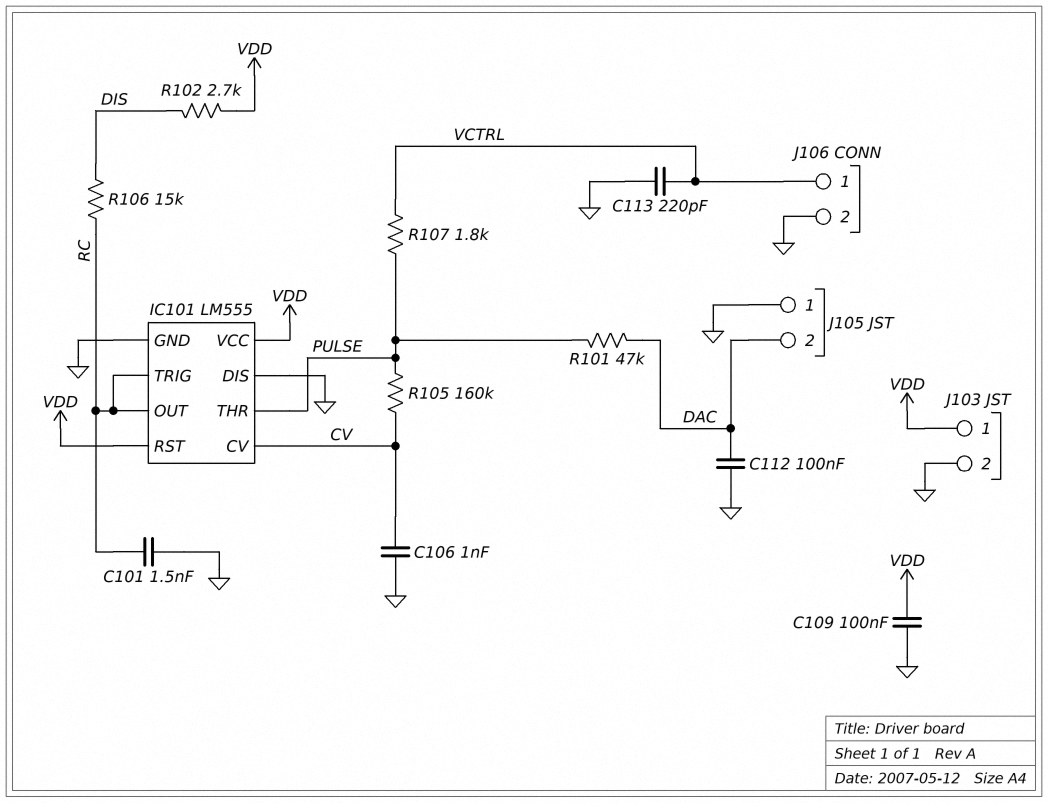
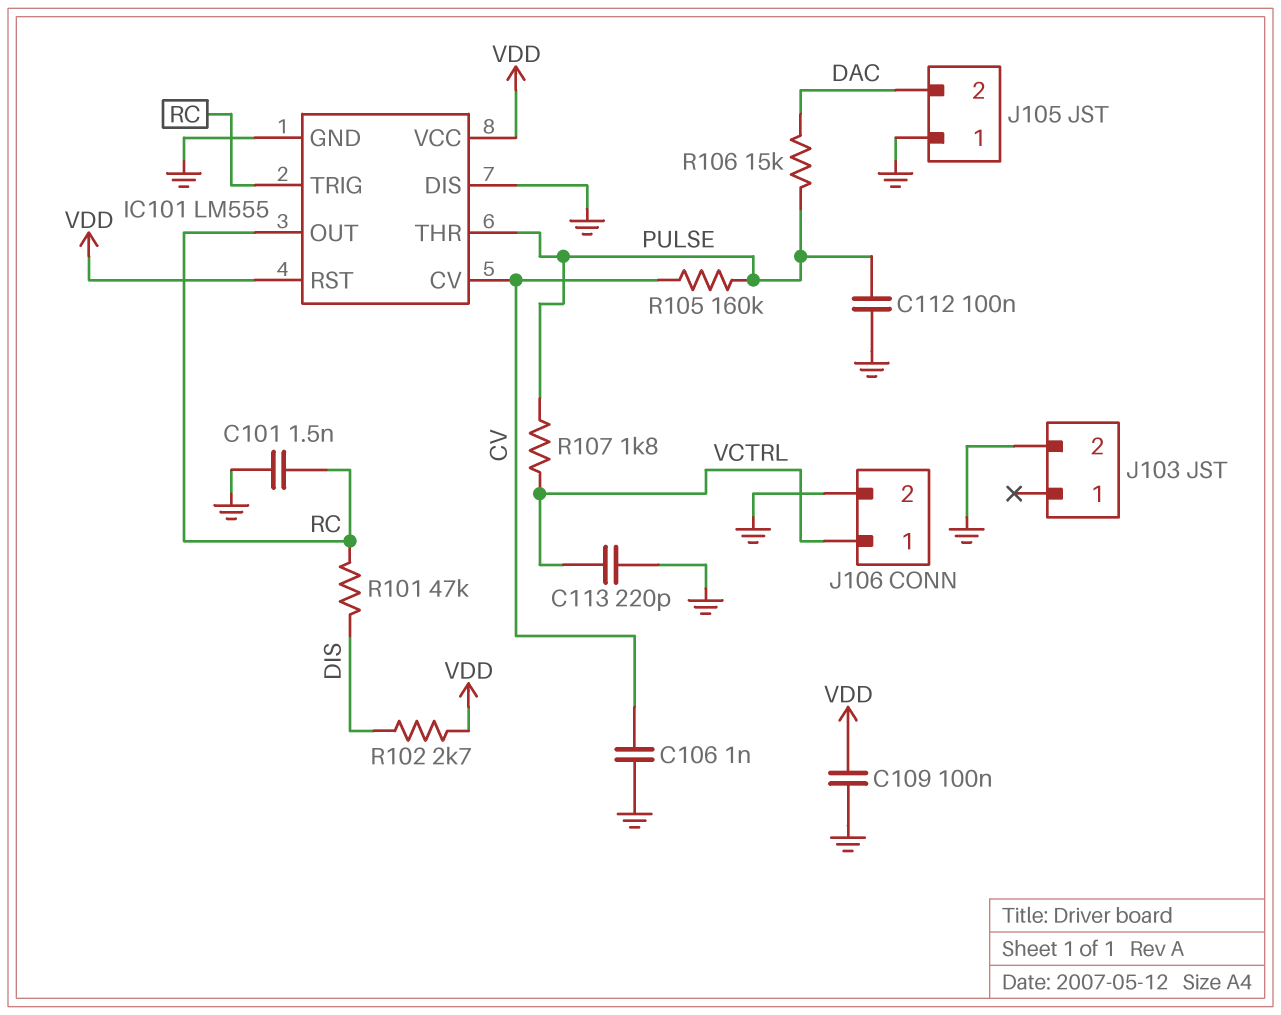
C112: 100nF (DAC, GND) -> 100nF (GND, PULSE)
J103 pin 1: VDD -> none
R101: 47k (DAC, PULSE) -> 47k (DIS, RC)
R106: 15k (DIS, RC) -> 15k (DAC, PULSE)

